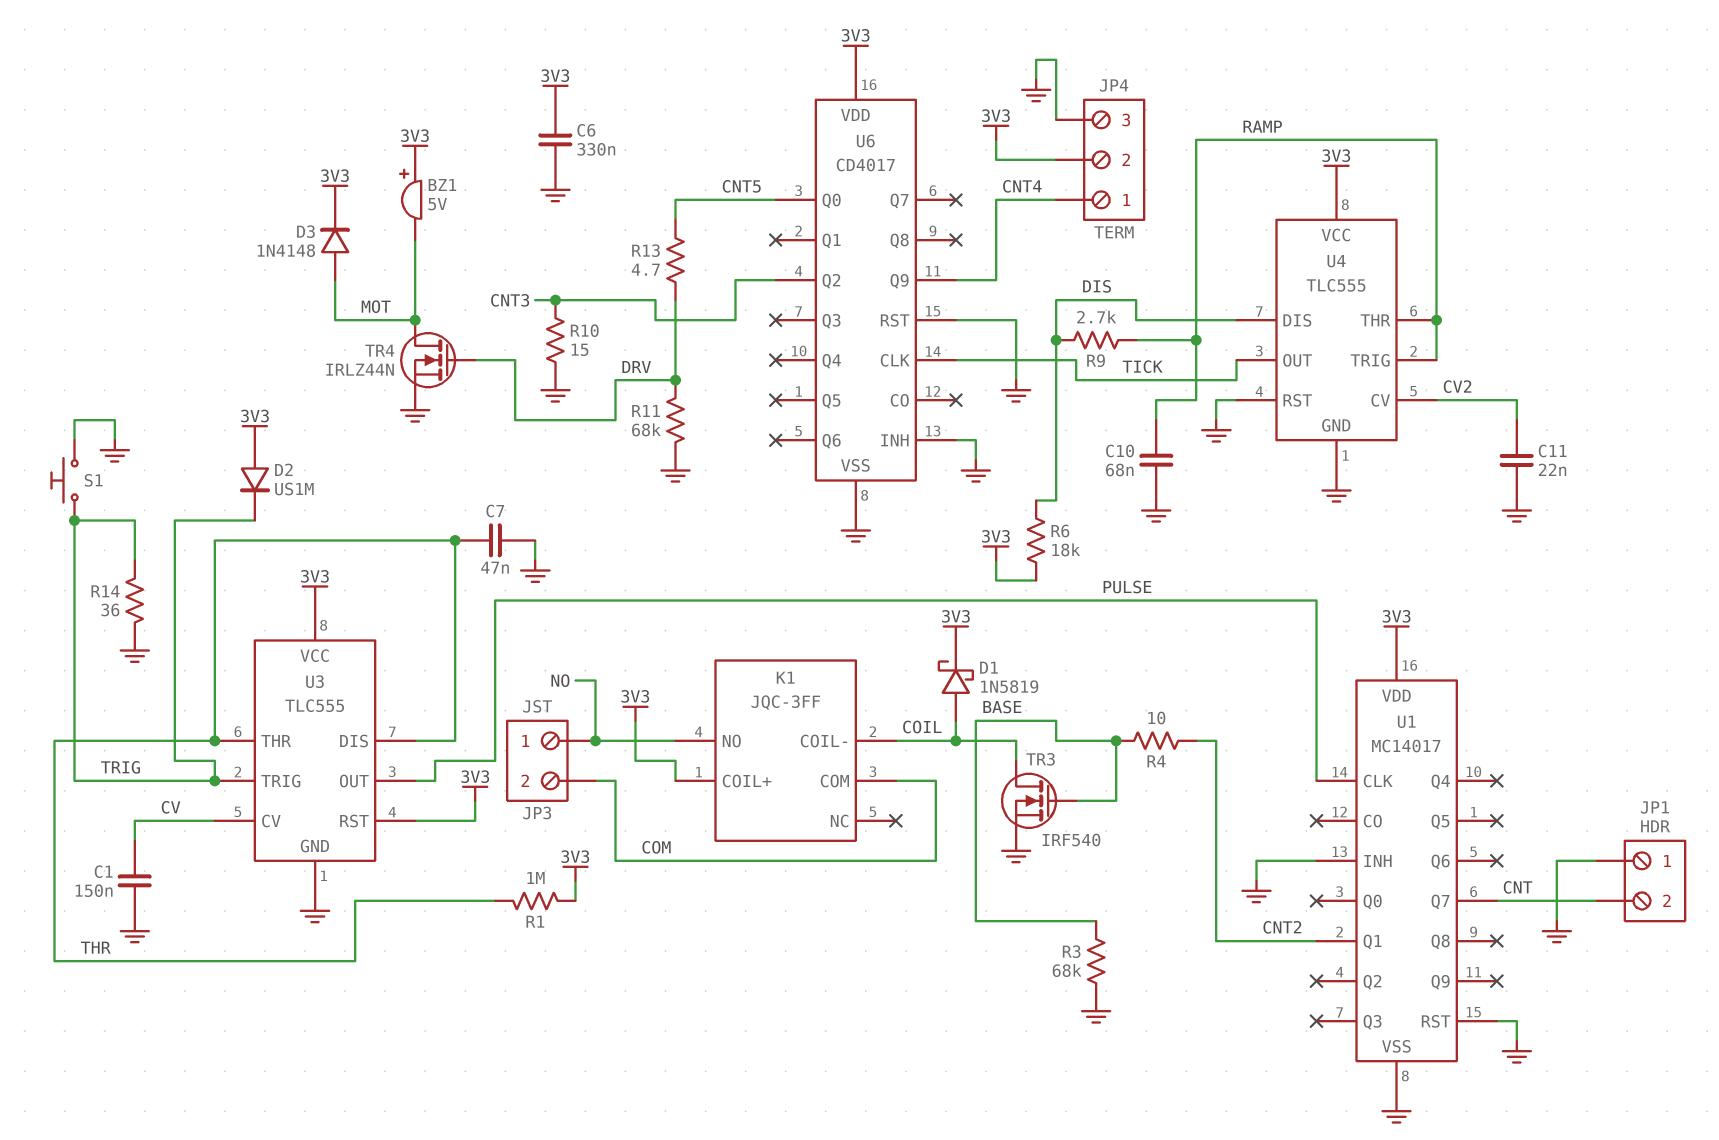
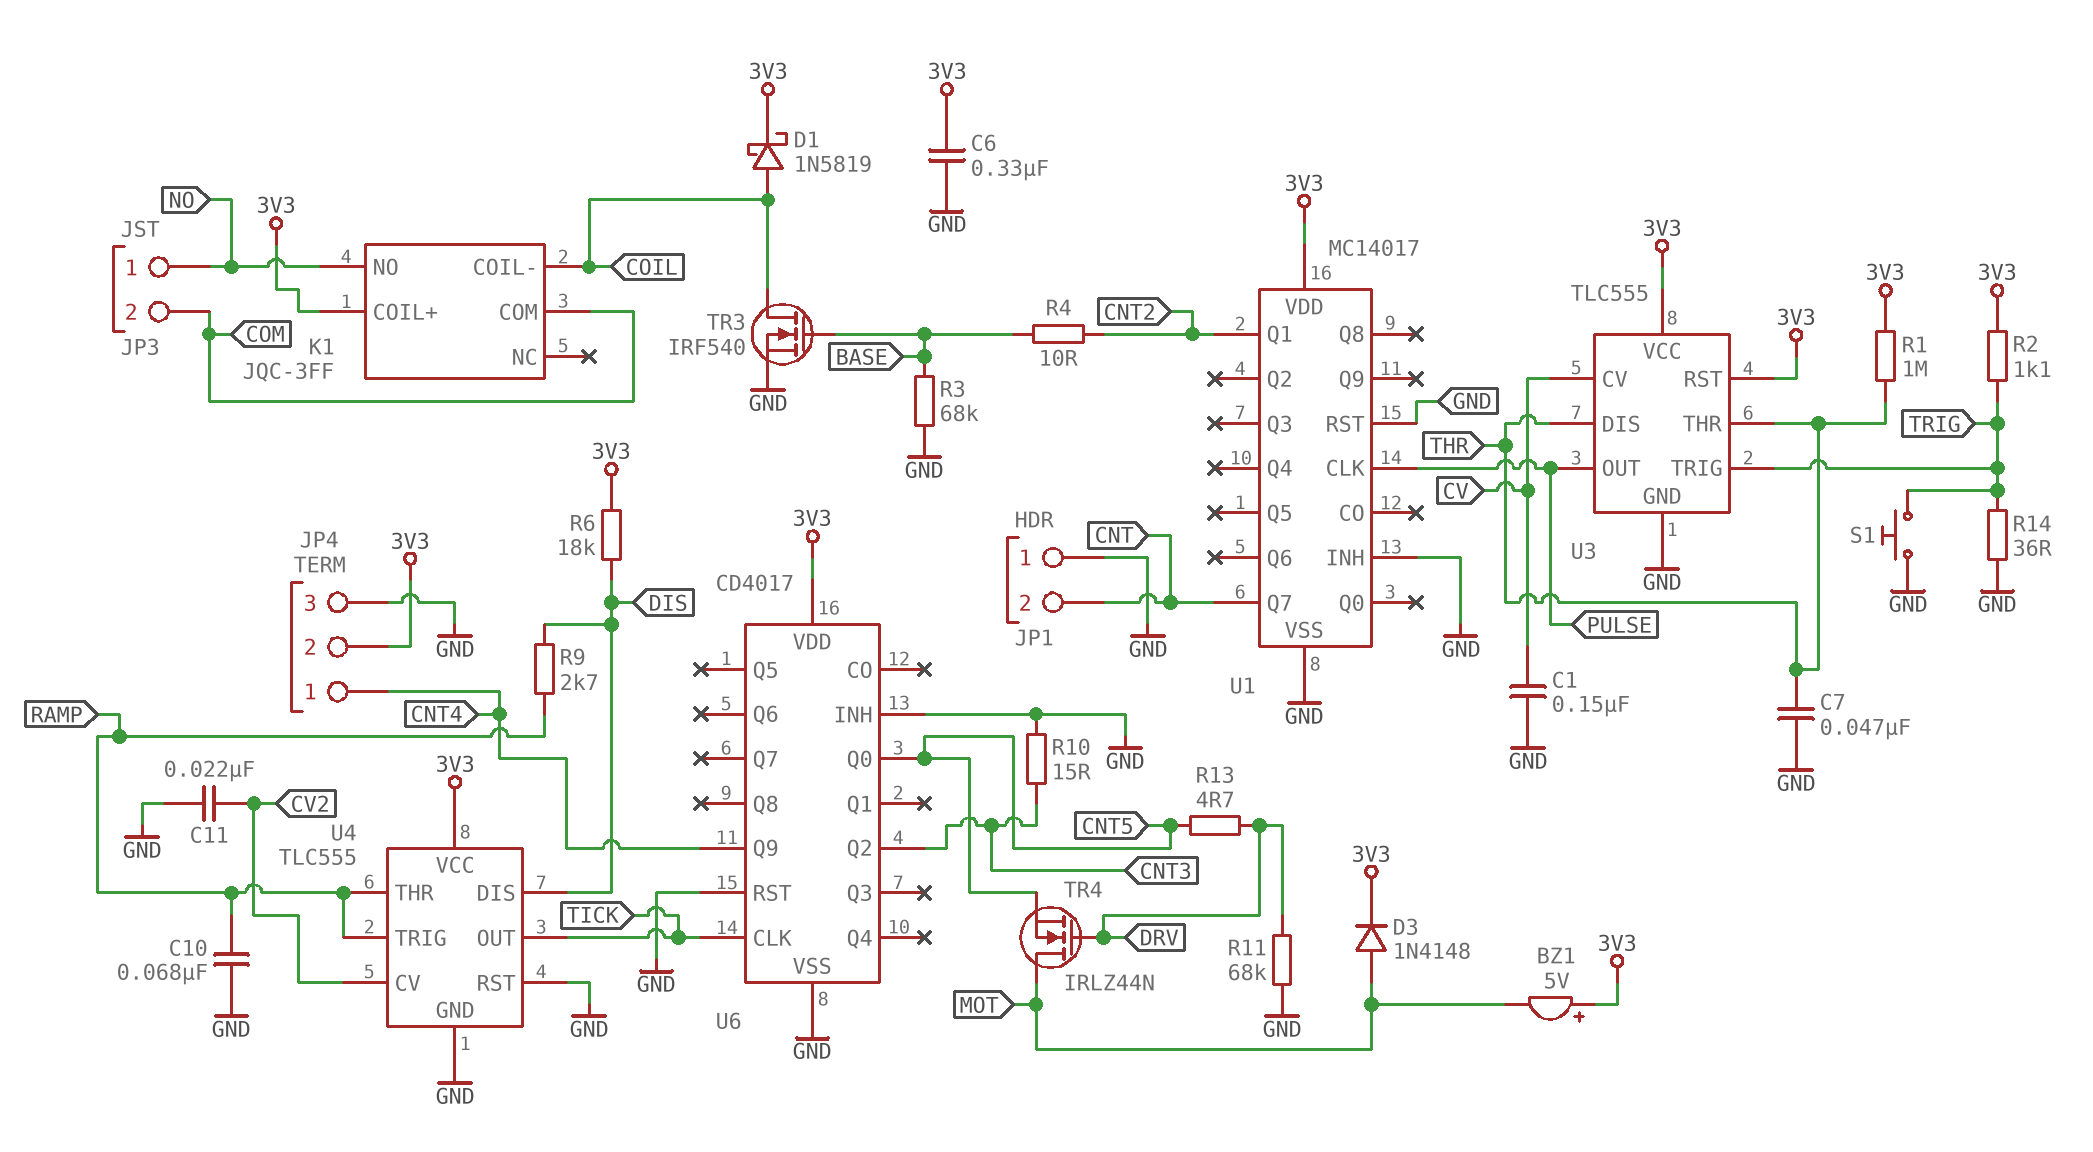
D2: diode US1M (A 3V3, K TRIG) -> none
R2: none -> 1.1k (3V3, TRIG)
TR4: NMOS IRLZ44N (G DRV, D MOT, S GND) -> NMOS IRLZ44N (G DRV, D MOT, S CNT5)

